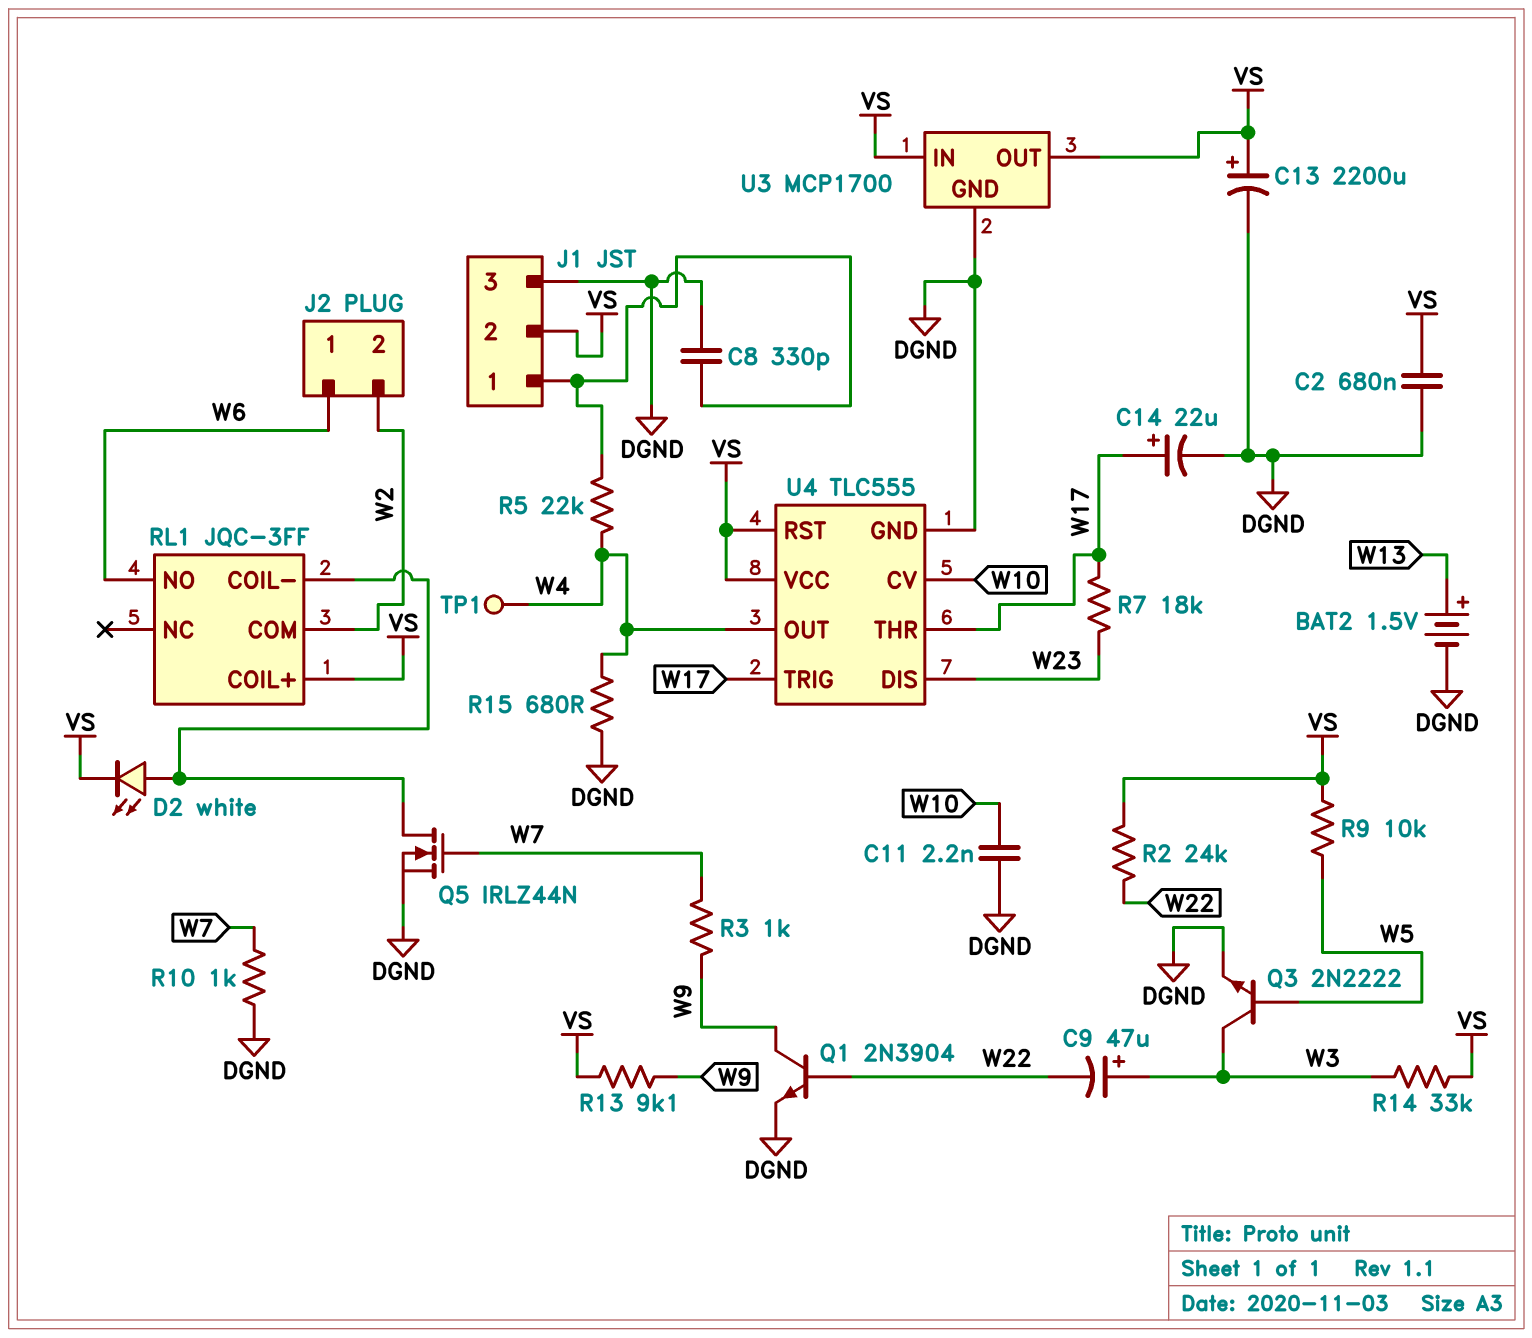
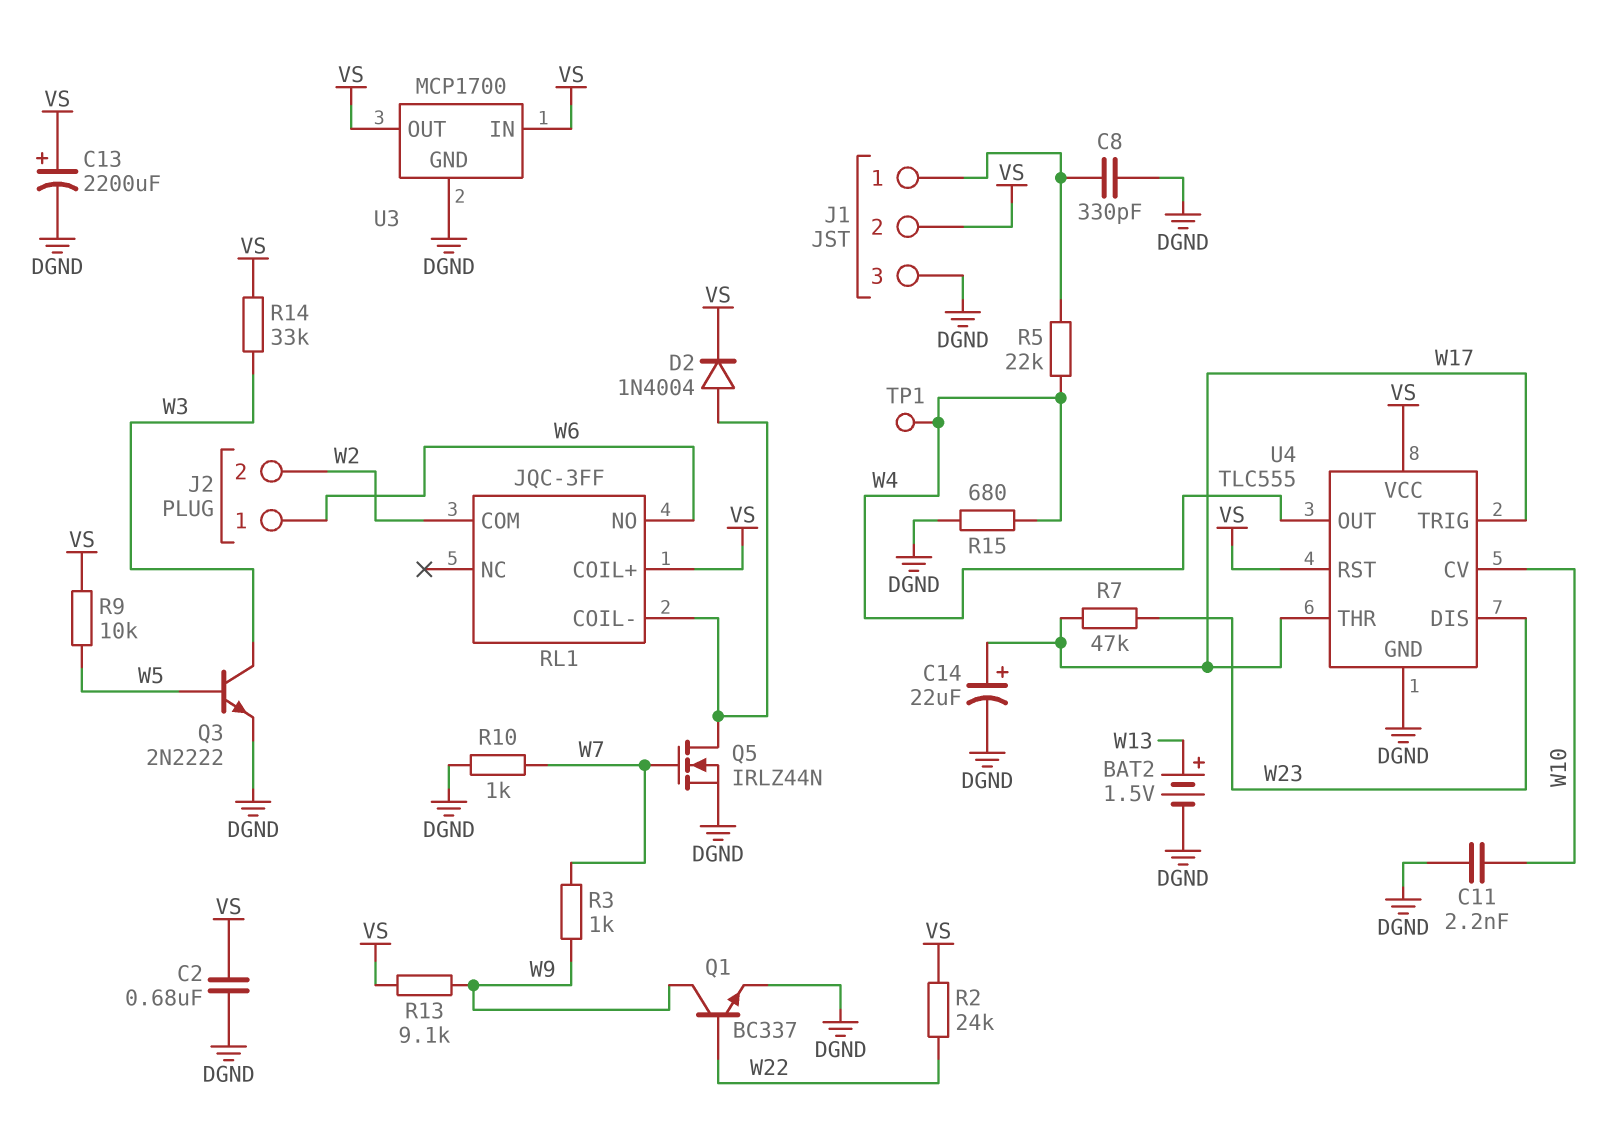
C9: 47uF (plus W3, minus W22) -> none
D2: LED white (A RL1/COIL-, K VS) -> diode 1N4004 (A RL1/COIL-, K VS)
Q1: NPN 2N3904 (B W22, C W9, E DGND) -> NPN BC337 (B W22, C W9, E DGND)
R7: 18k (W17, W23) -> 47k (W17, W23)

